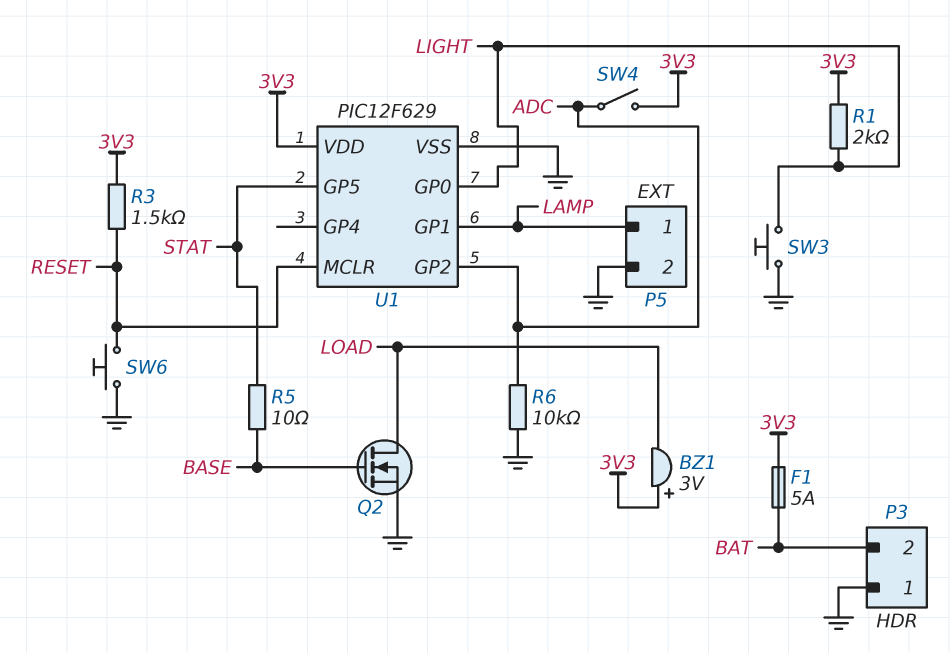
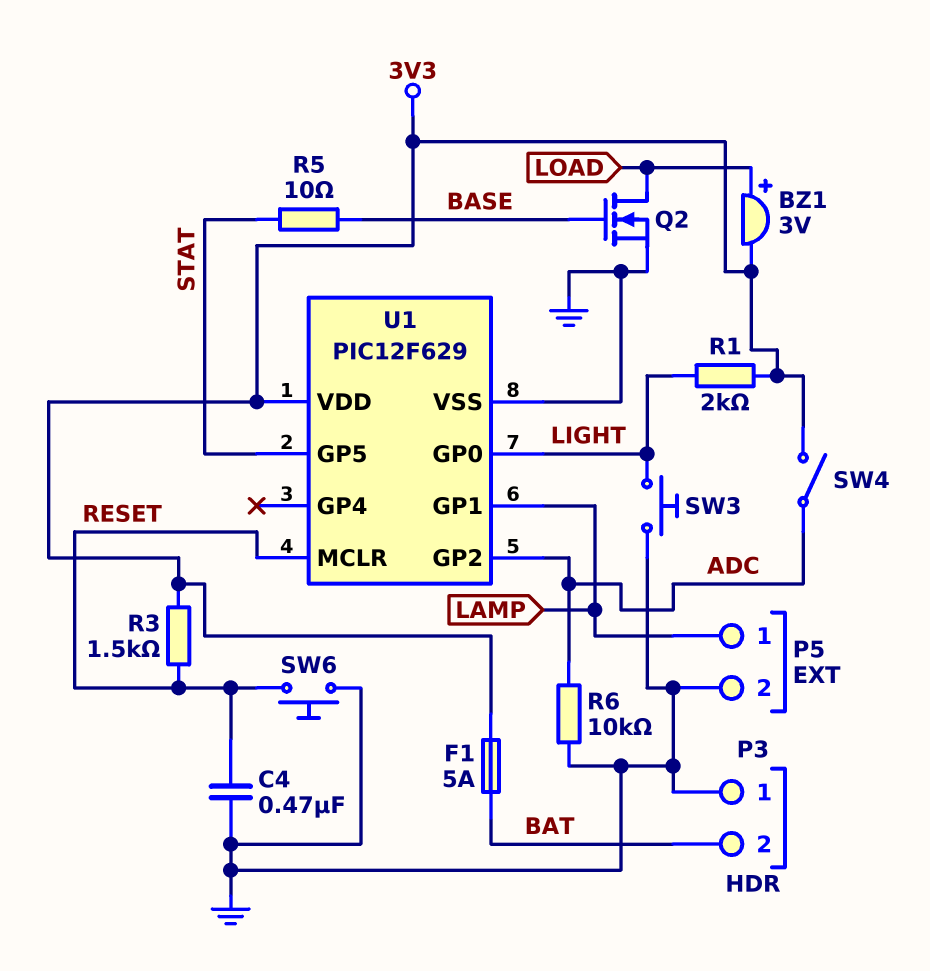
BZ1: buzzer 3V (plus 3V3, minus LOAD) -> buzzer 3V (plus LOAD, minus 3V3)
C4: none -> 470nF (GND, RESET)

